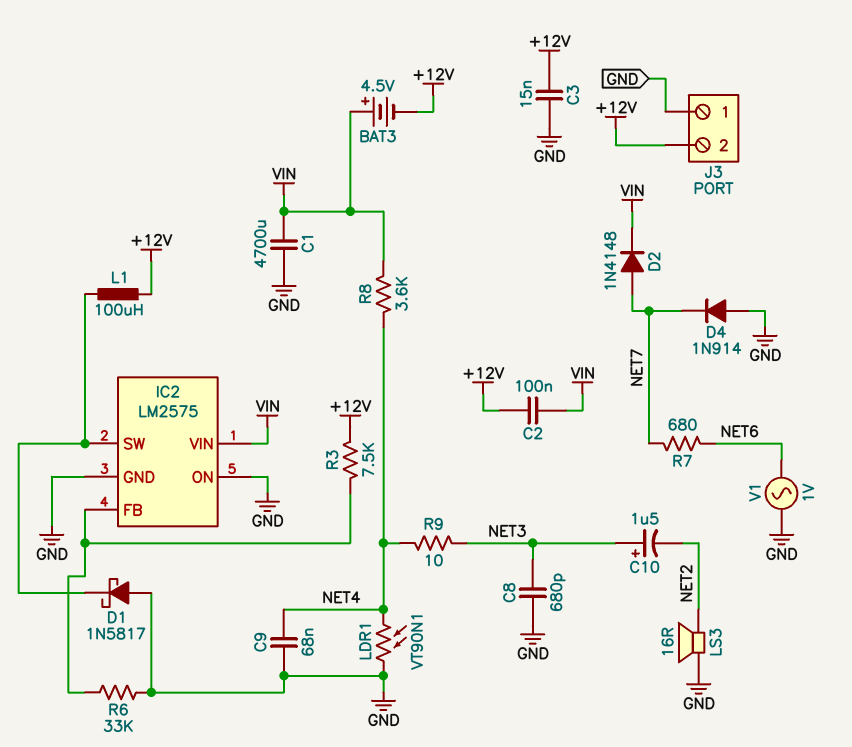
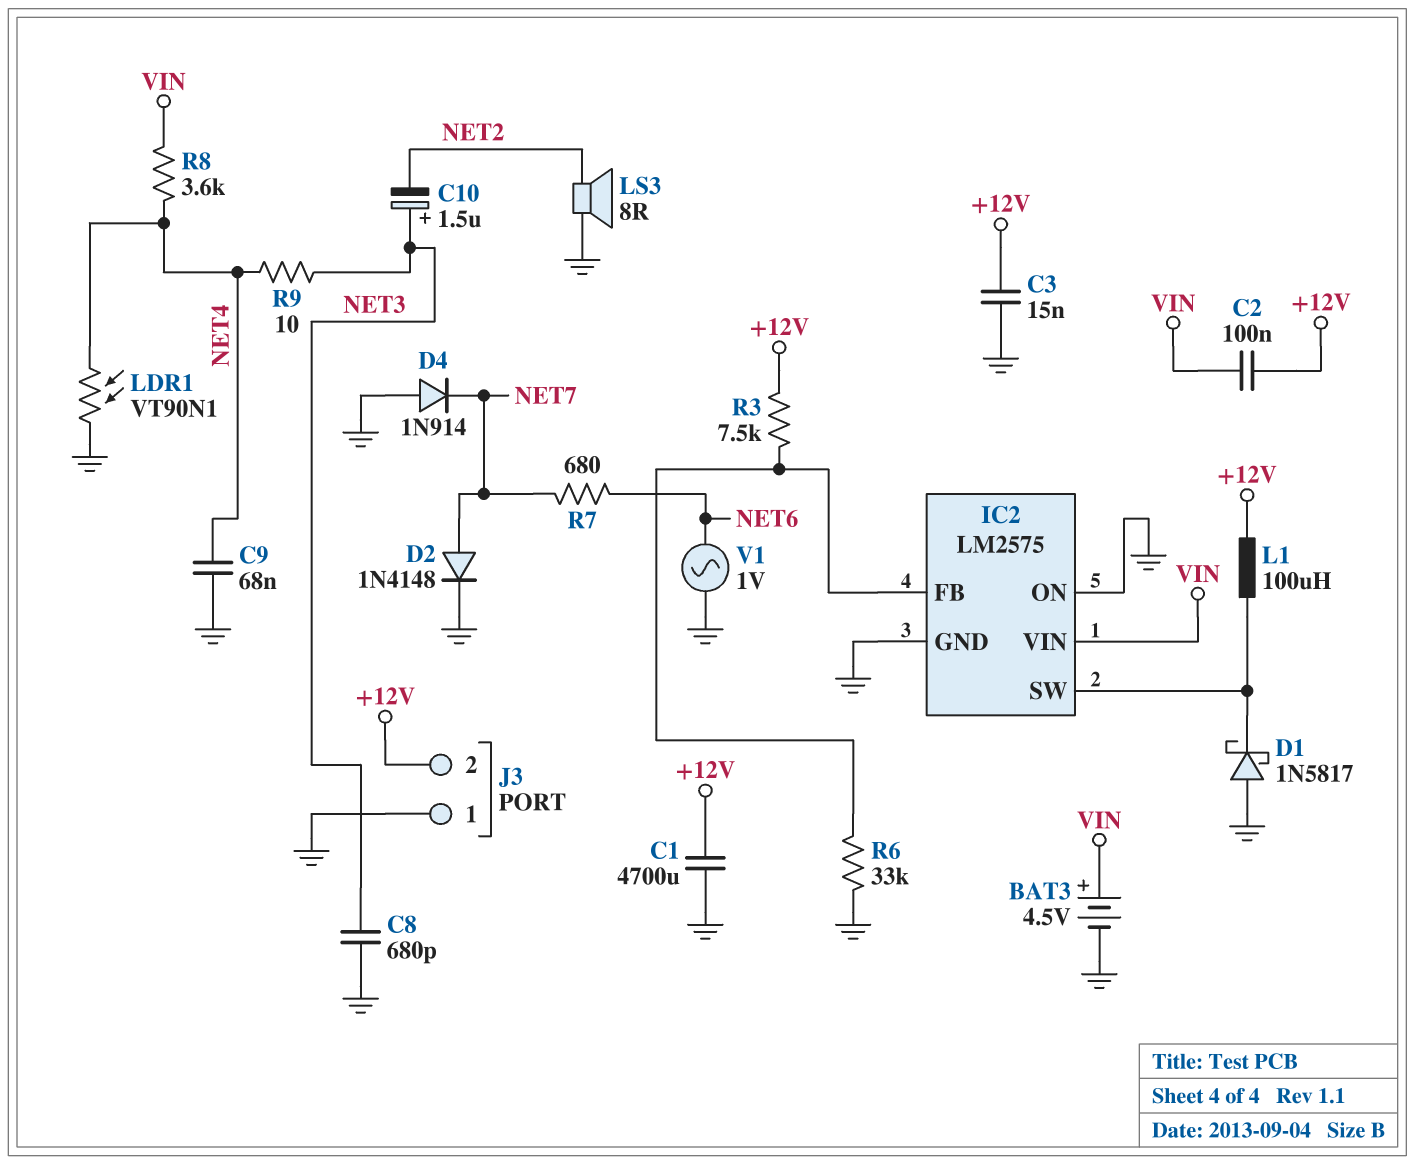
BAT3: 4.5V (plus VIN, minus +12V) -> 4.5V (plus VIN, minus GND)
C1: 4700uF (GND, VIN) -> 4700uF (+12V, GND)
D2: diode 1N4148 (A NET7, K VIN) -> diode 1N4148 (A NET7, K GND)
LS3: speaker 16R (GND, NET2) -> speaker 8R (GND, NET2)

